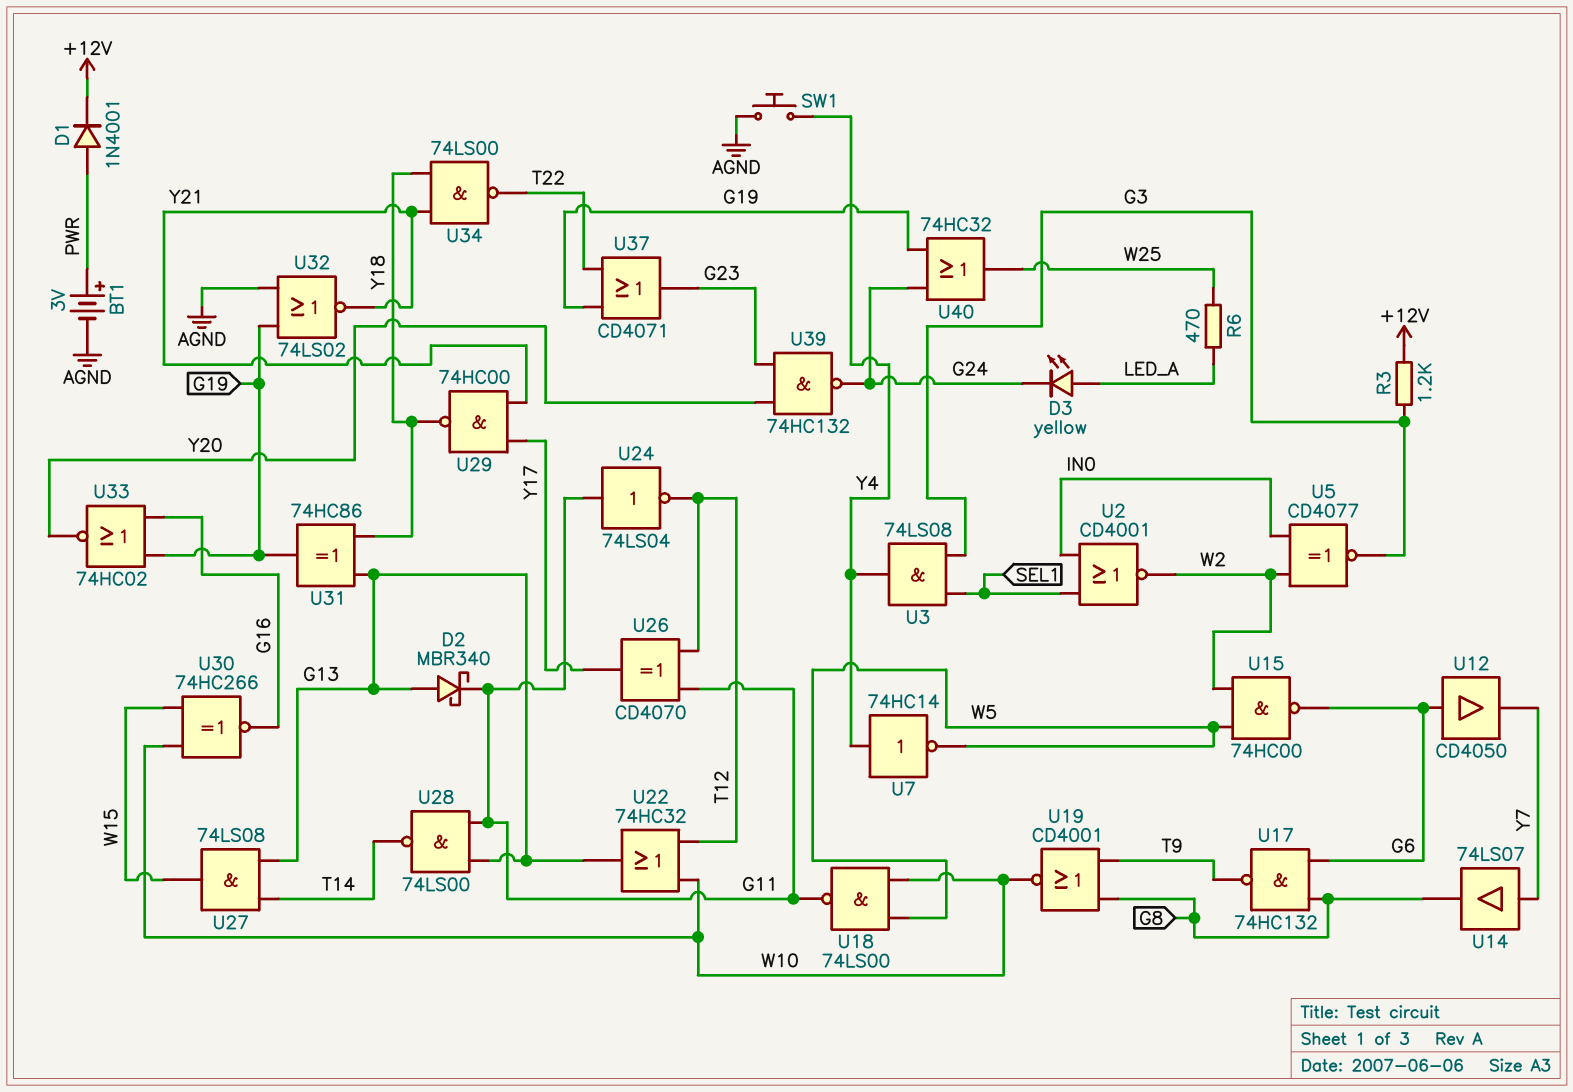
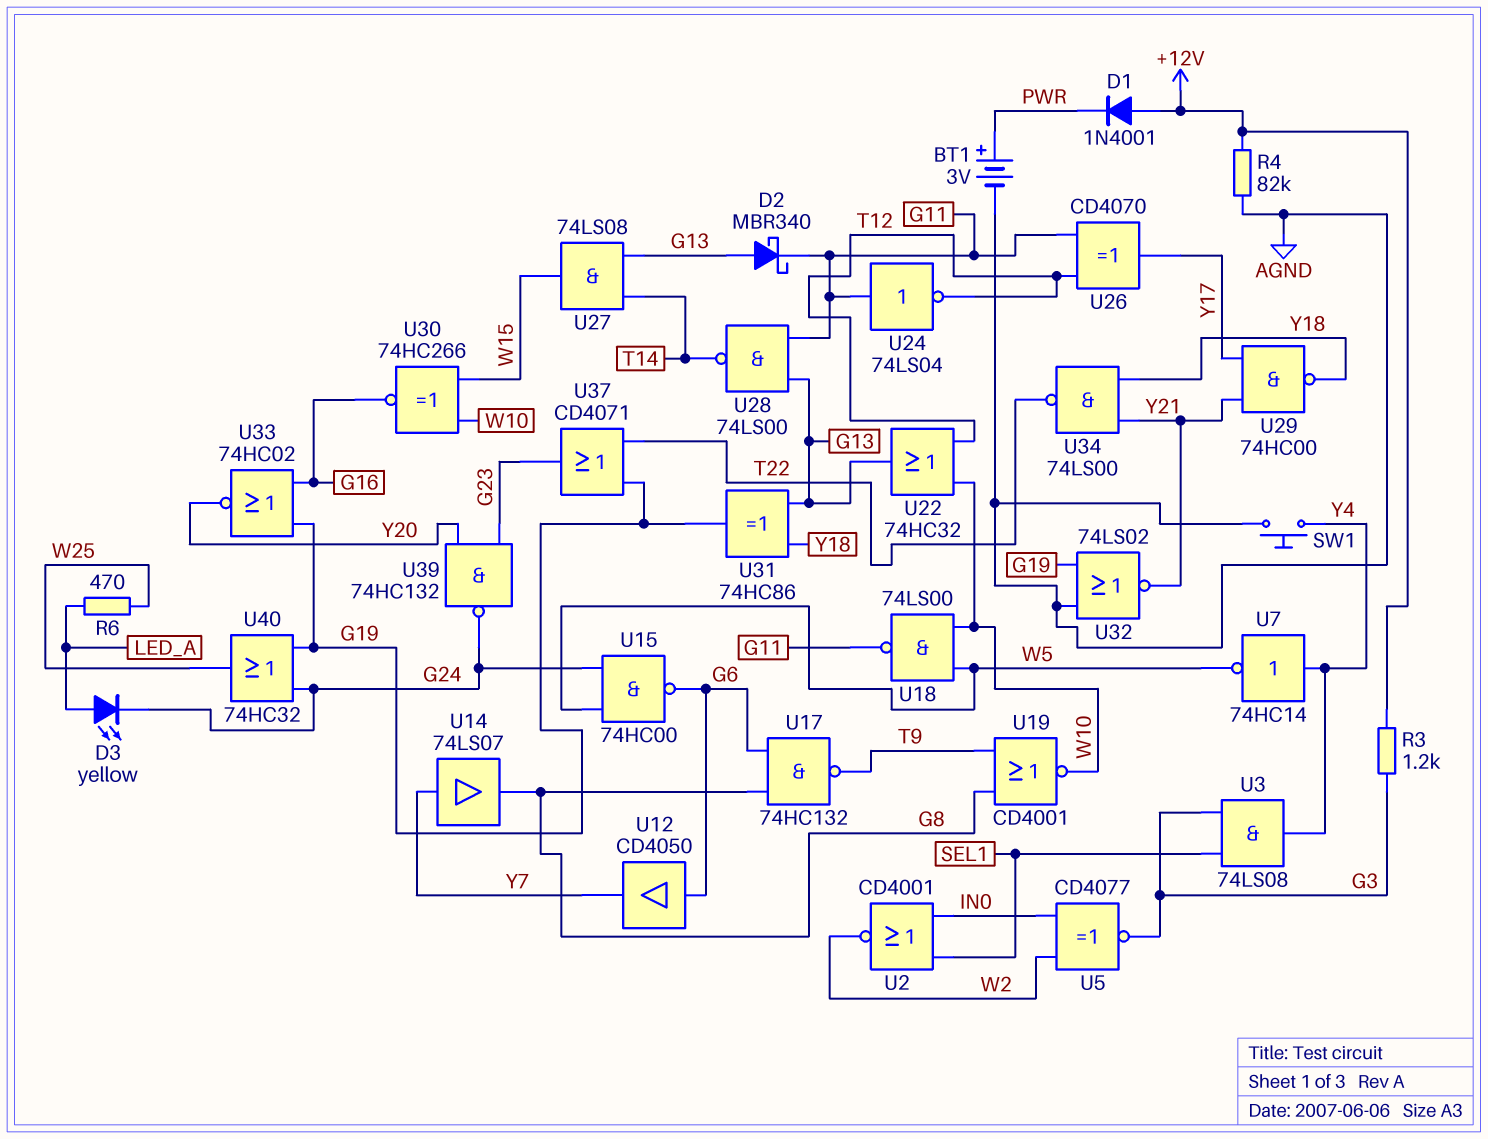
D1: diode 1N4001 (A PWR, K +12V) -> diode 1N4001 (A +12V, K PWR)
R4: none -> 82k (+12V, AGND)
U15: NAND 74HC00 (in W2, in W5, out G6) -> NAND 74HC00 (in G24, in W5, out G6)

